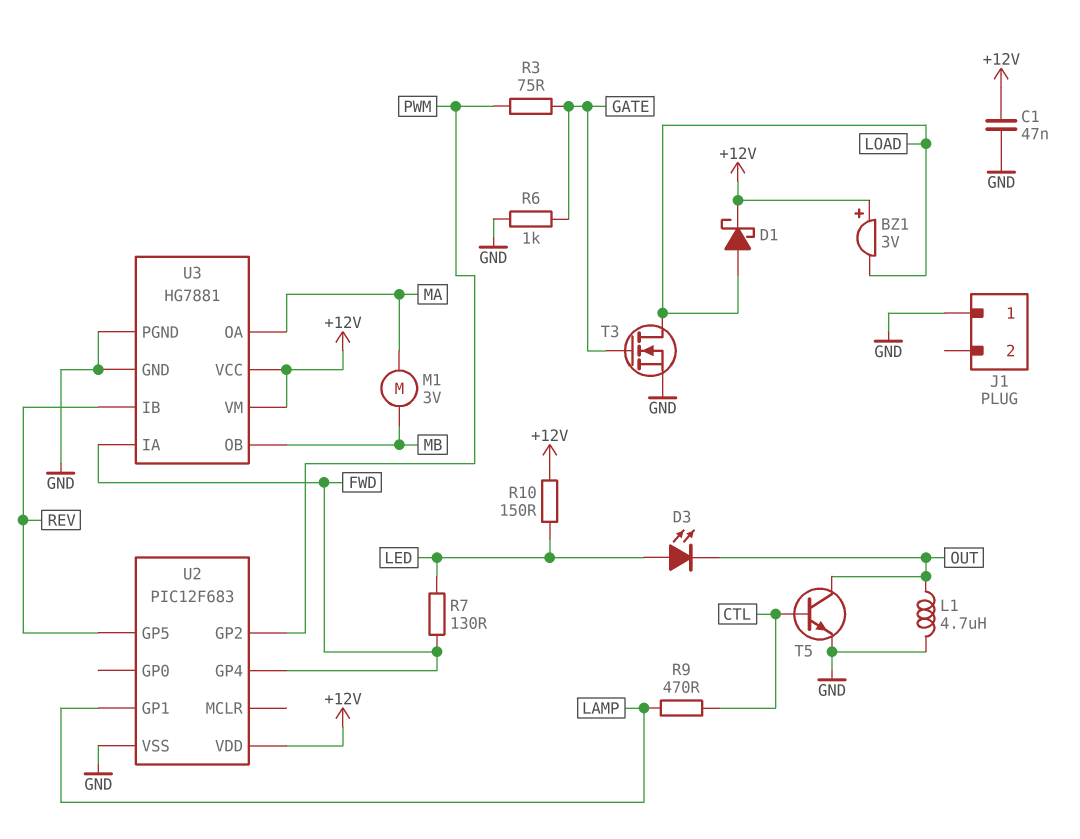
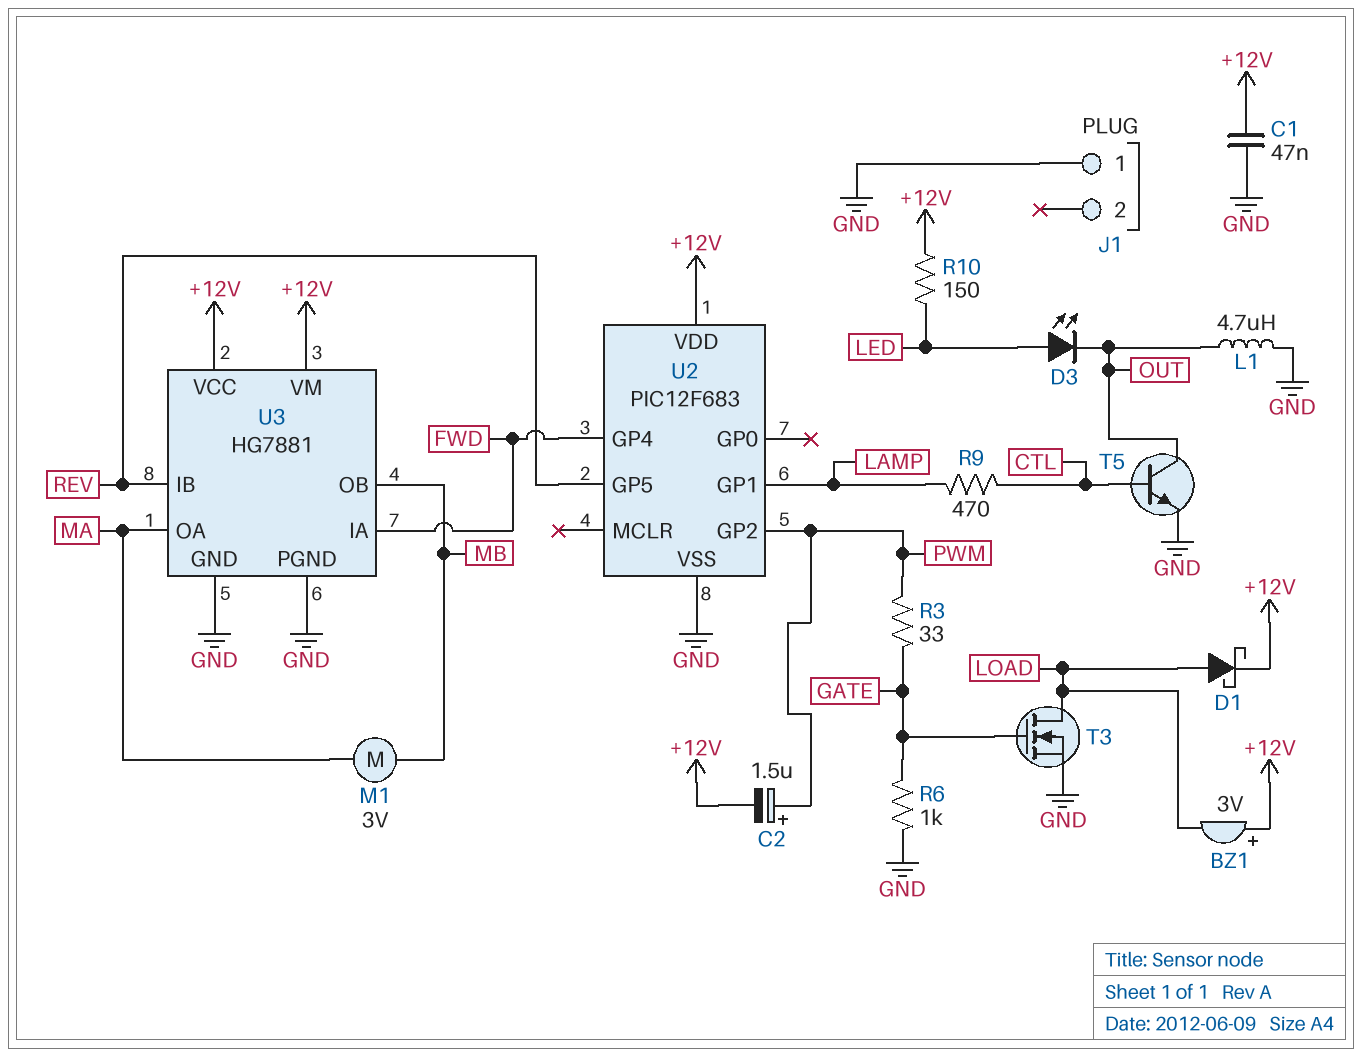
C2: none -> 1.5uF (plus PWM, minus +12V)
R3: 75 (GATE, PWM) -> 33 (GATE, PWM)
R7: 130 (FWD, LED) -> none

